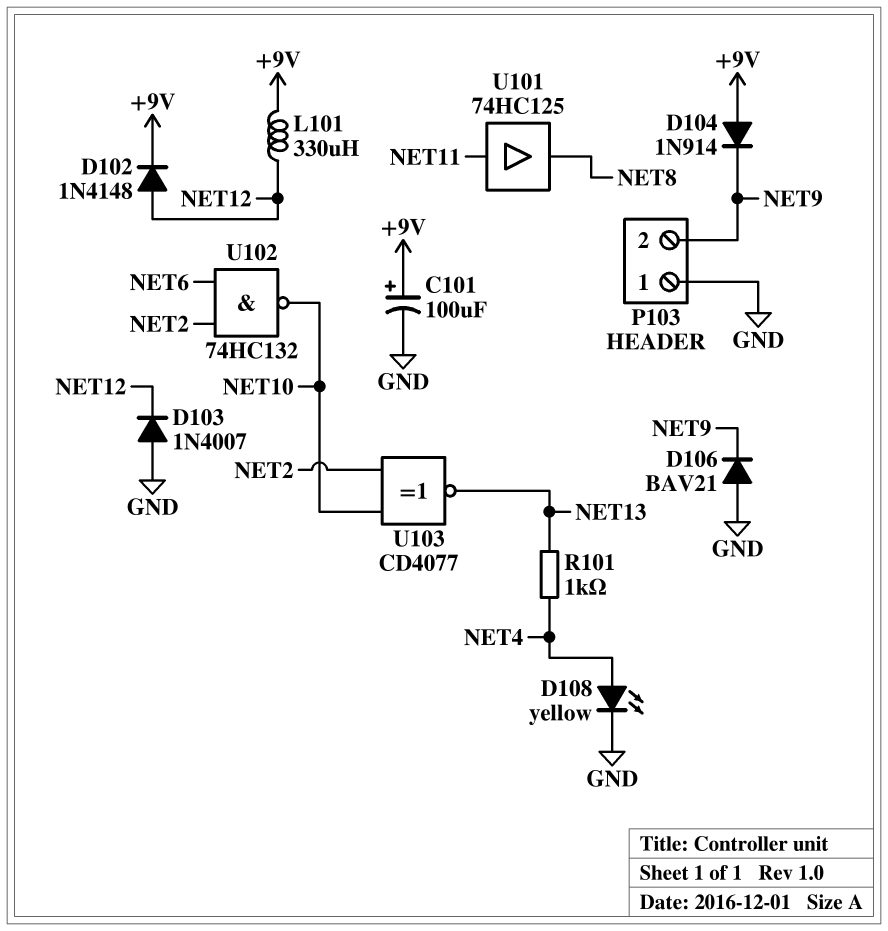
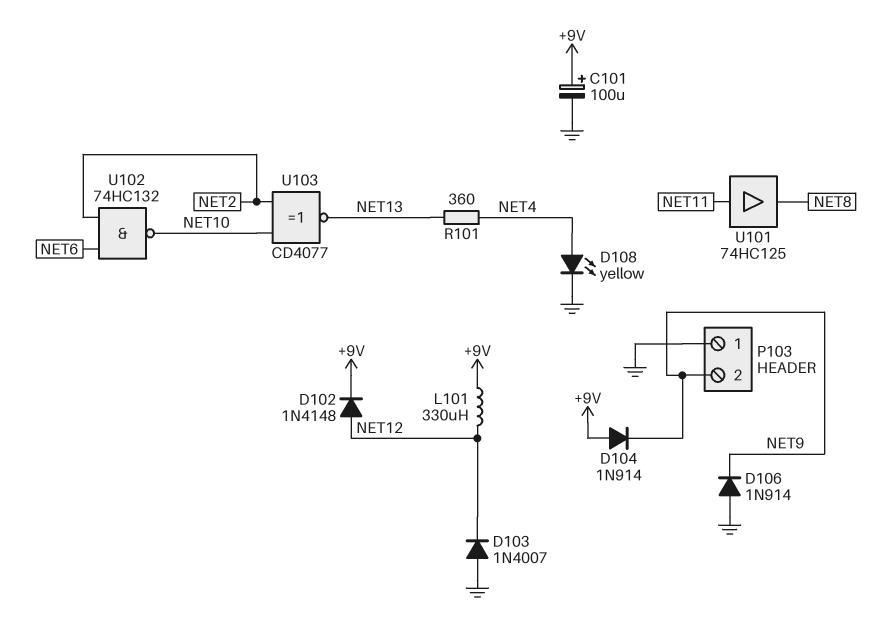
D106: diode BAV21 (A GND, K NET9) -> diode 1N914 (A GND, K NET9)
R101: 1k (NET4, NET13) -> 360 (NET4, NET13)

